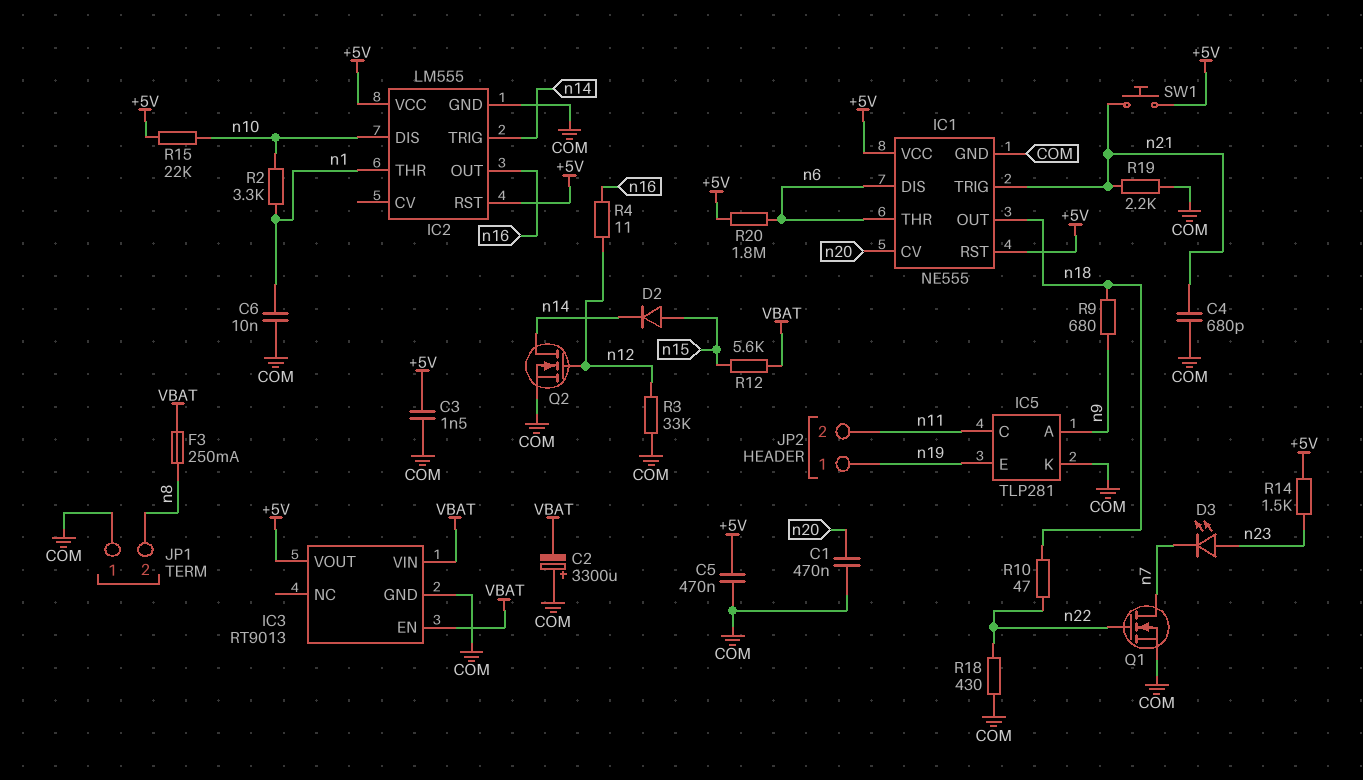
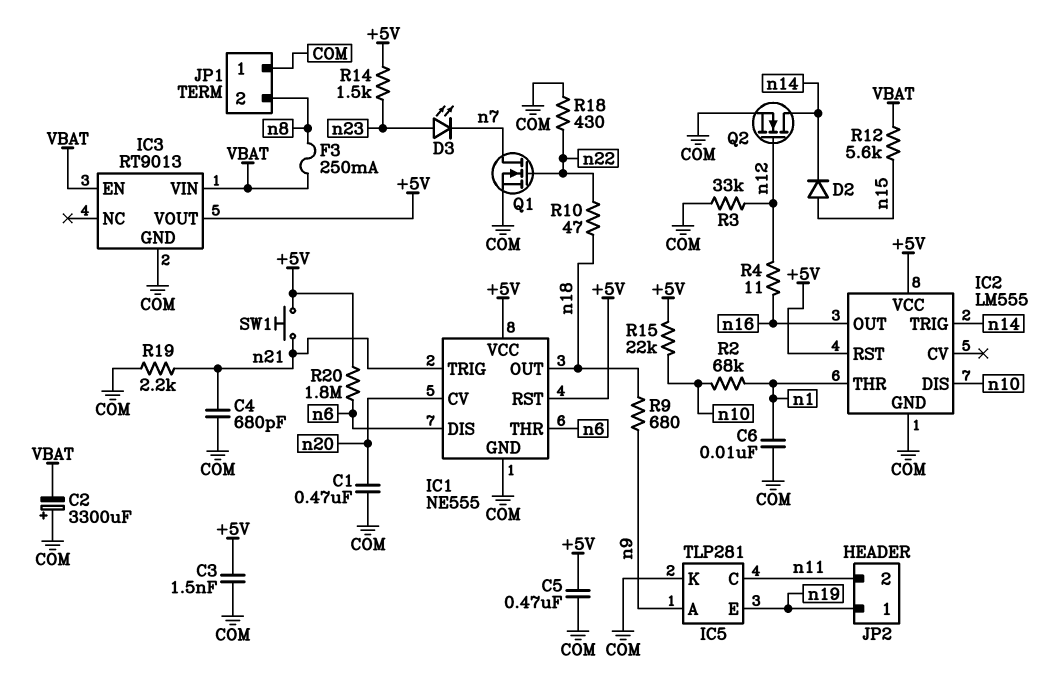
R2: 3.3k (n1, n10) -> 68k (n1, n10)

